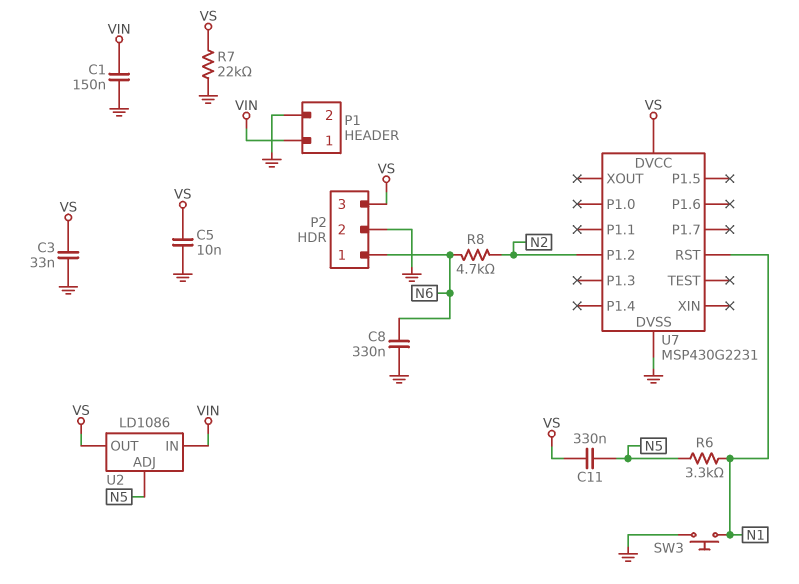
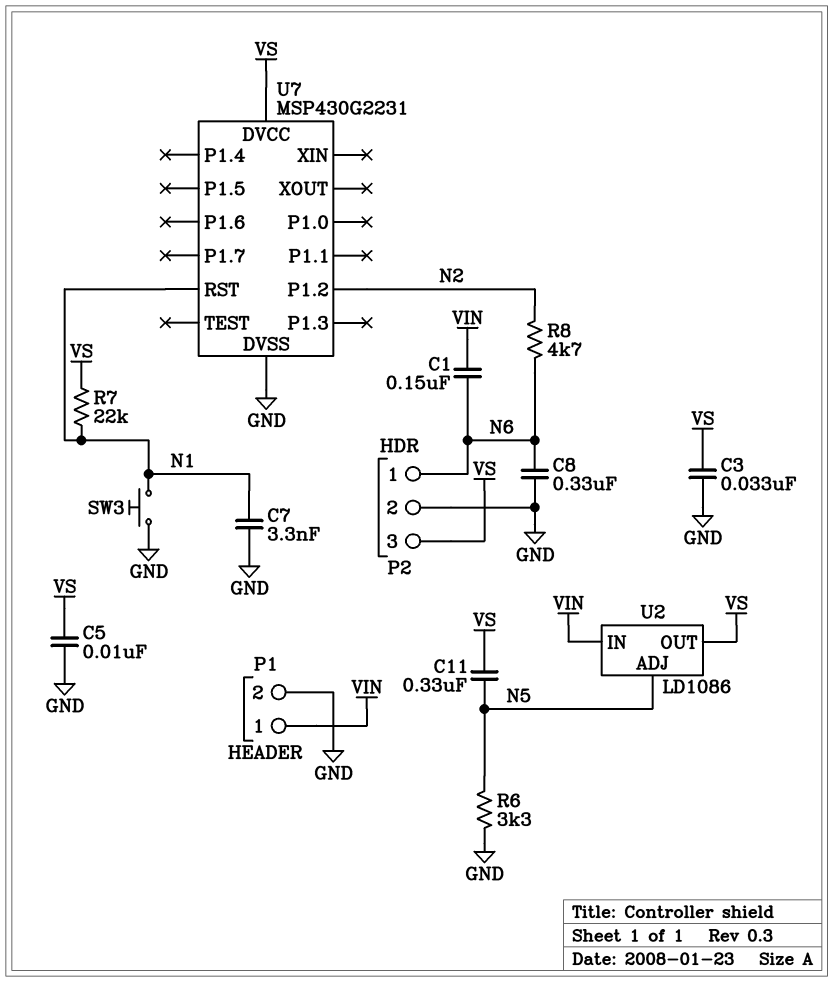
C1: 150nF (GND, VIN) -> 150nF (N6, VIN)
C7: none -> 3.3nF (GND, N1)
R6: 3.3k (N1, N5) -> 3.3k (GND, N5)
R7: 22k (GND, VS) -> 22k (N1, VS)

